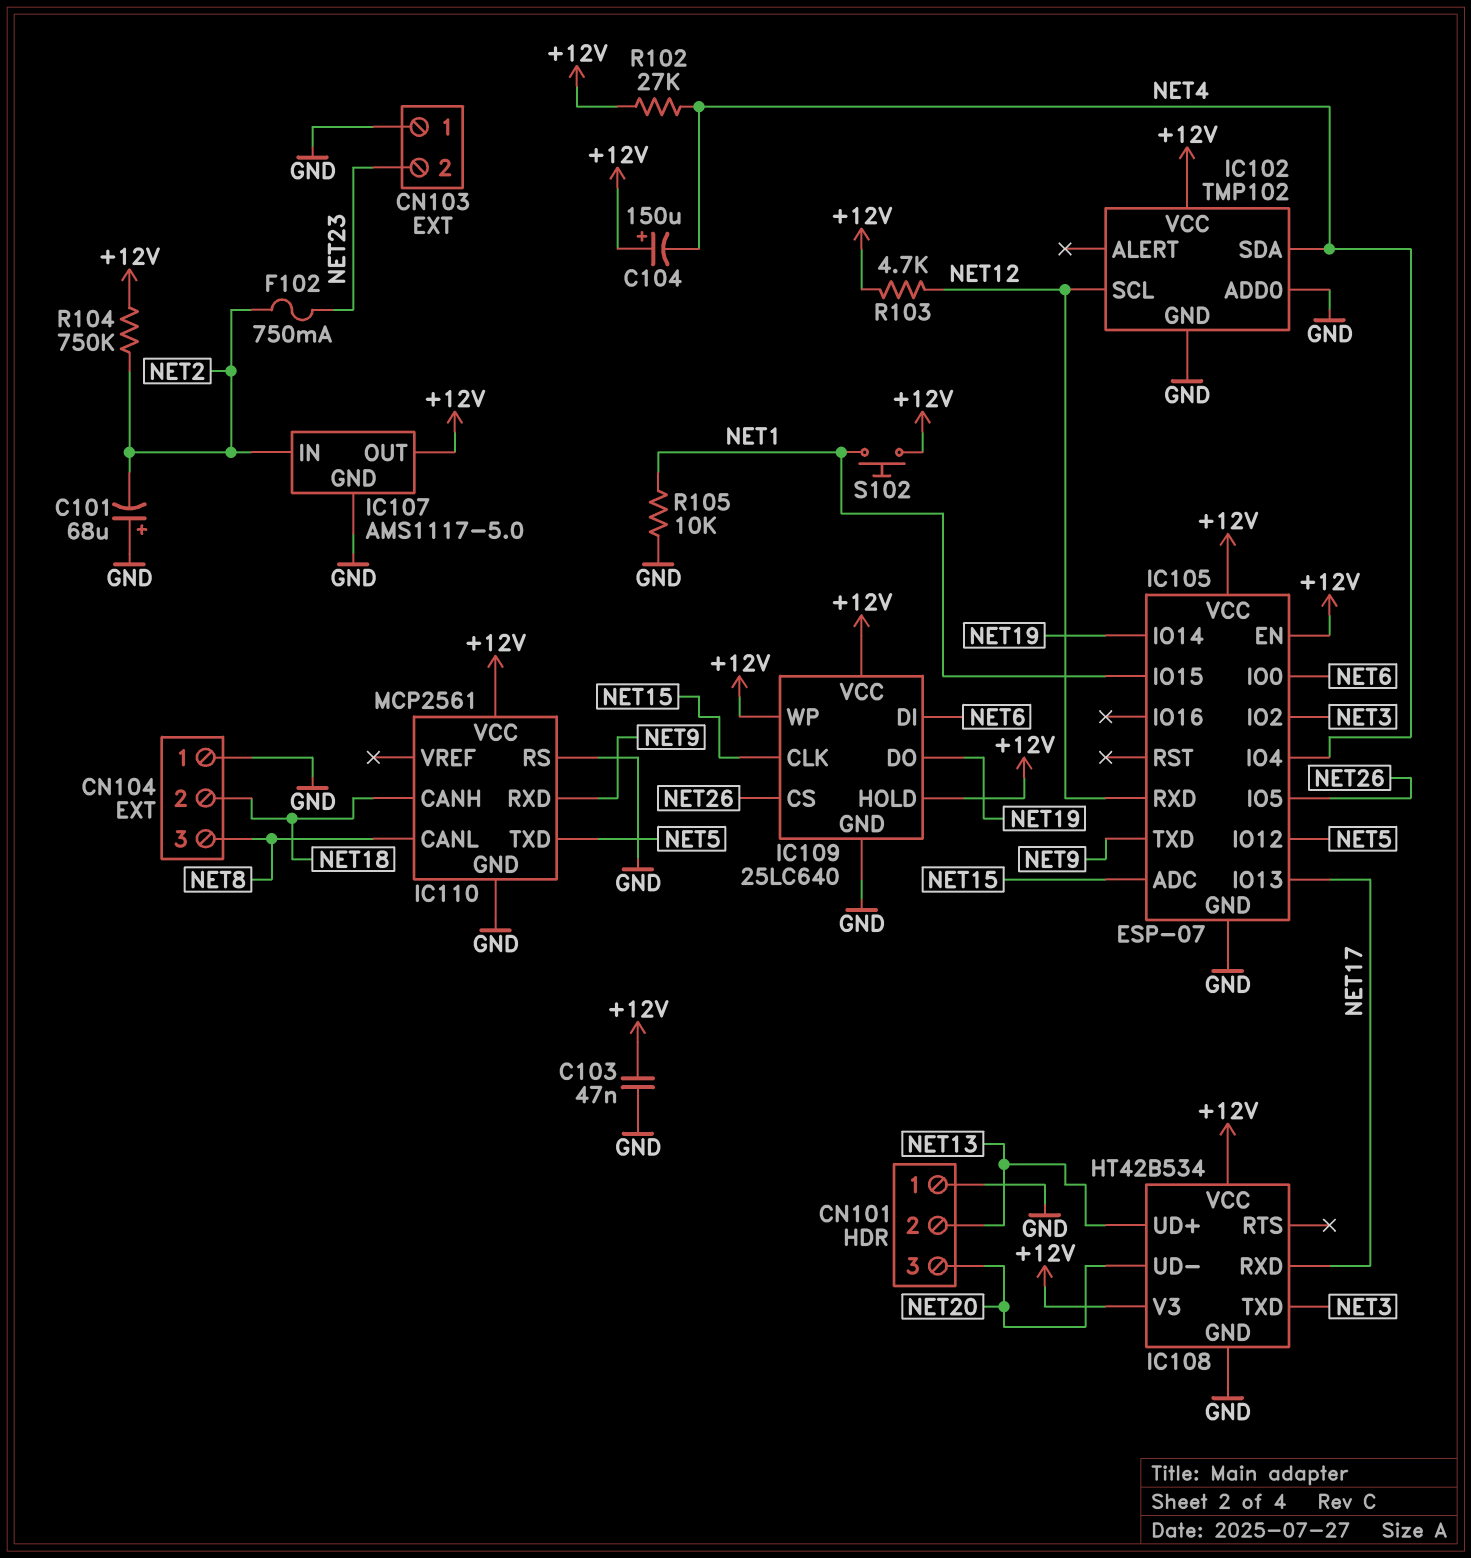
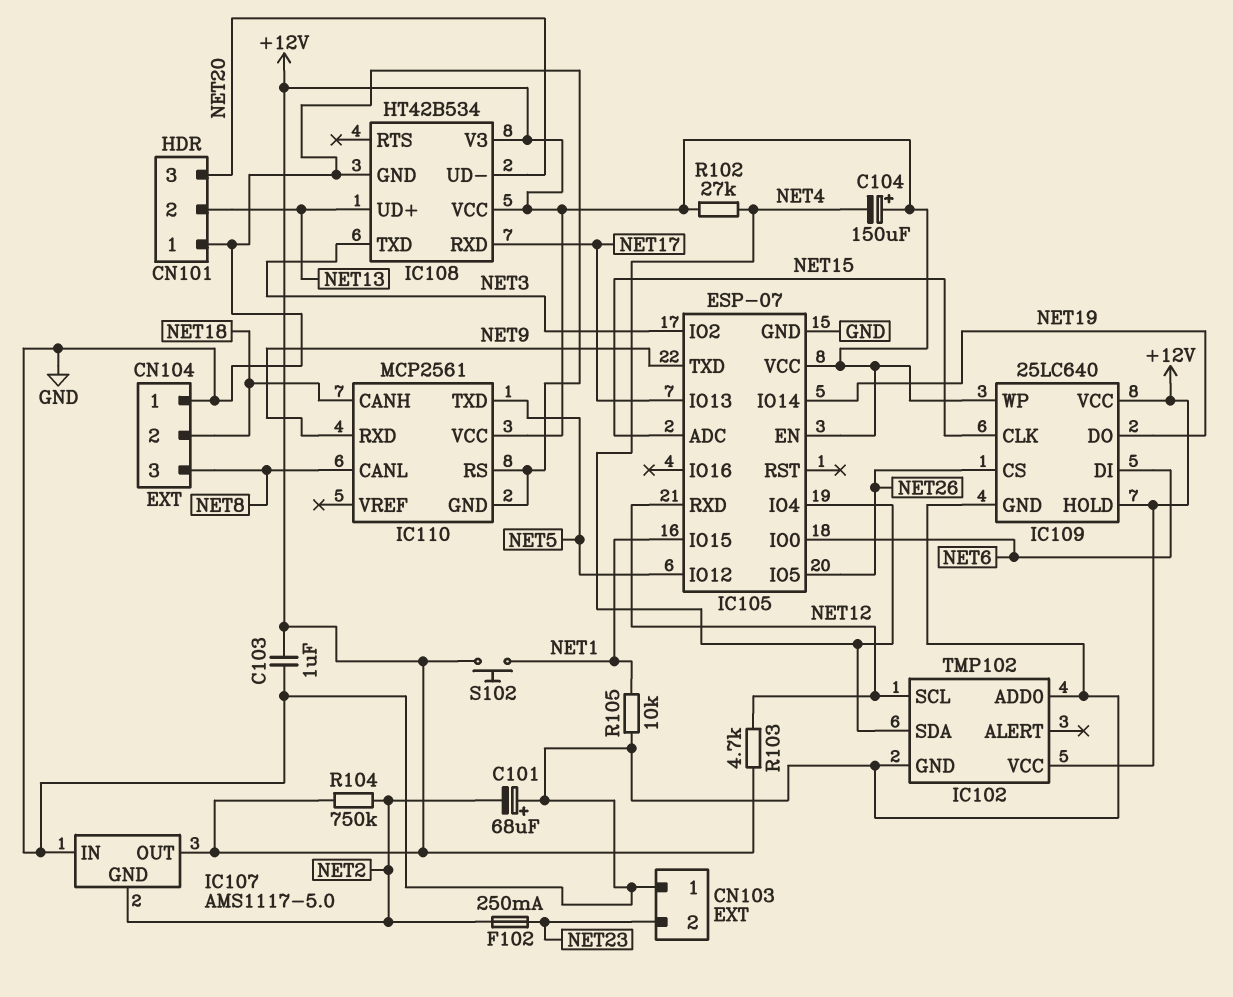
C103: 47nF (+12V, GND) -> 1uF (+12V, GND)
F102: 750mA (NET2, NET23) -> 250mA (NET2, NET23)
IC107 pin GND: GND -> NET2
IC107 pin IN: NET2 -> GND

